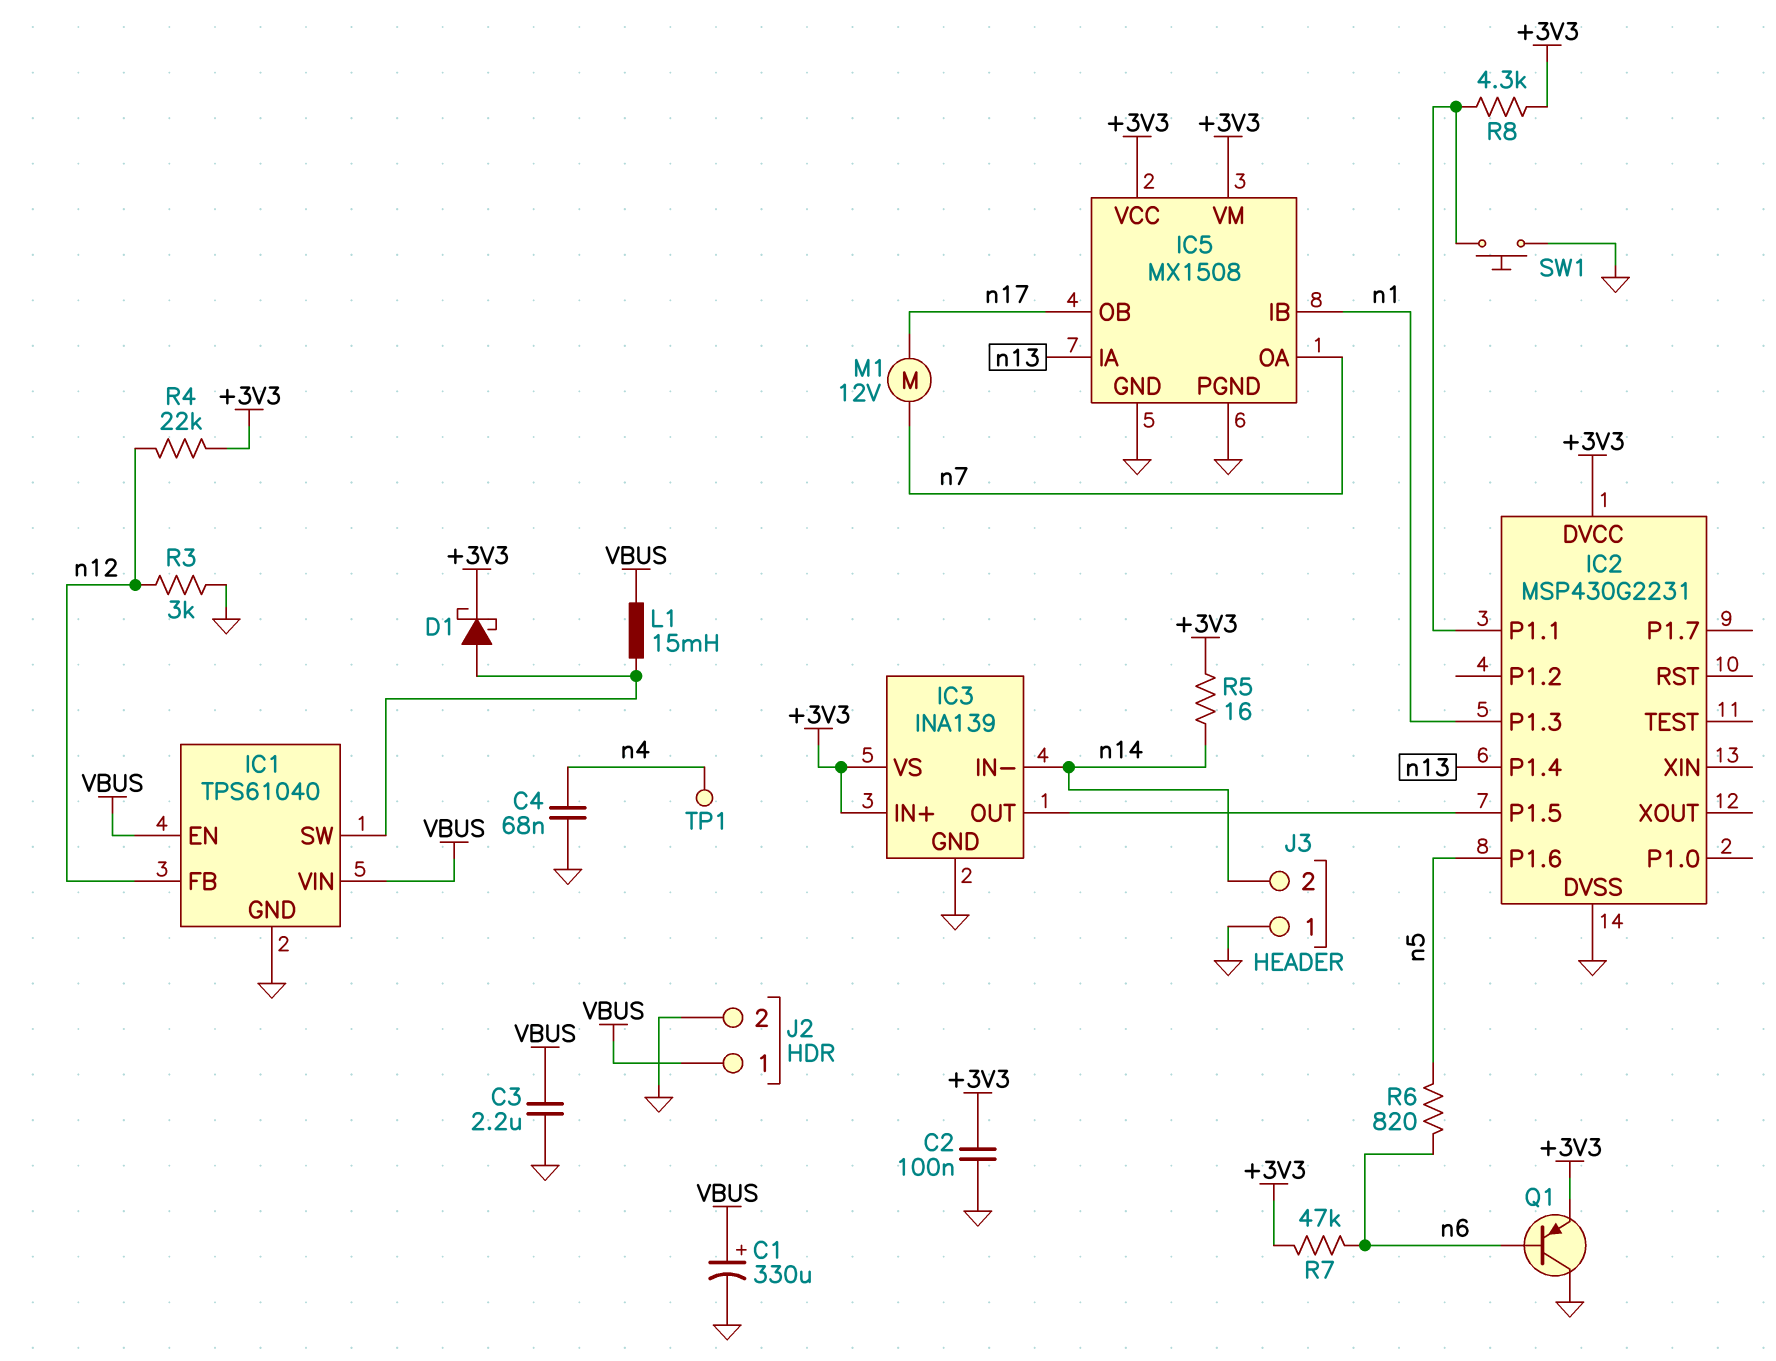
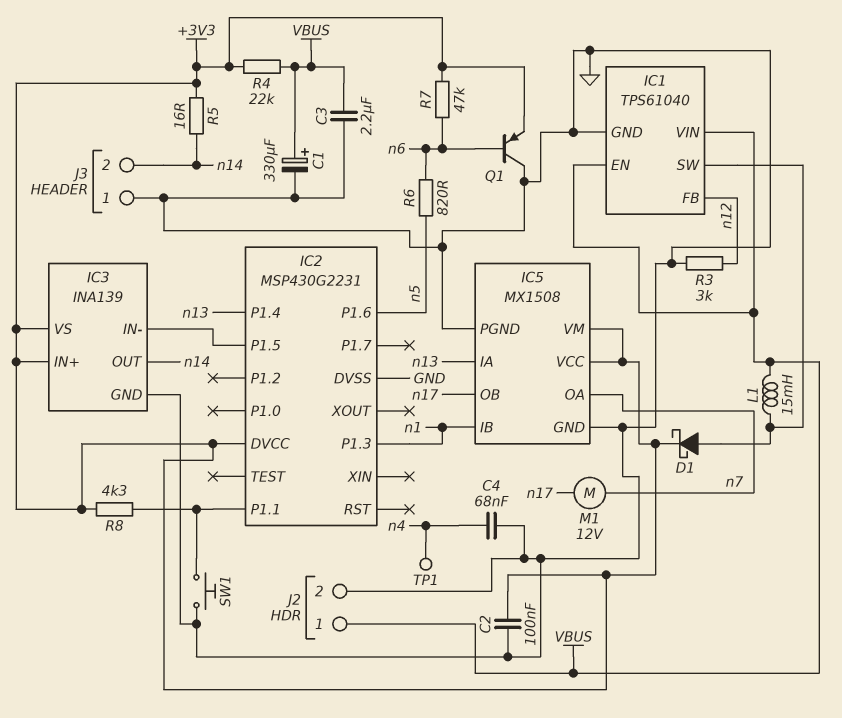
IC3 pin IN-: n14 -> IC2/P1.5
IC3 pin OUT: IC2/P1.5 -> n14
R4: 22k (+3V3, n12) -> 22k (+3V3, VBUS)

